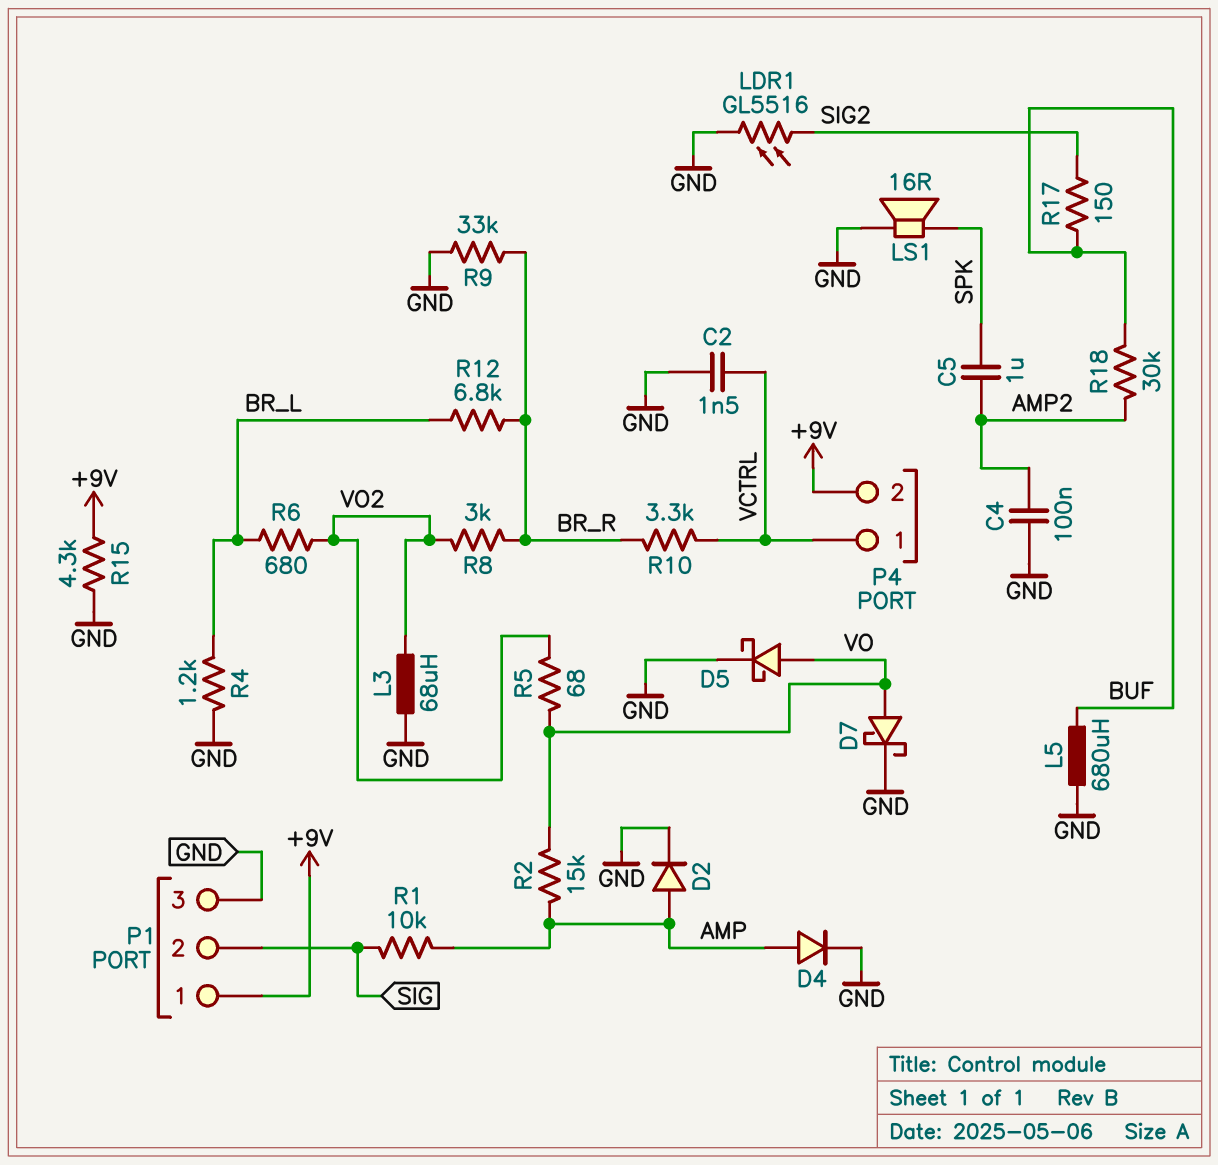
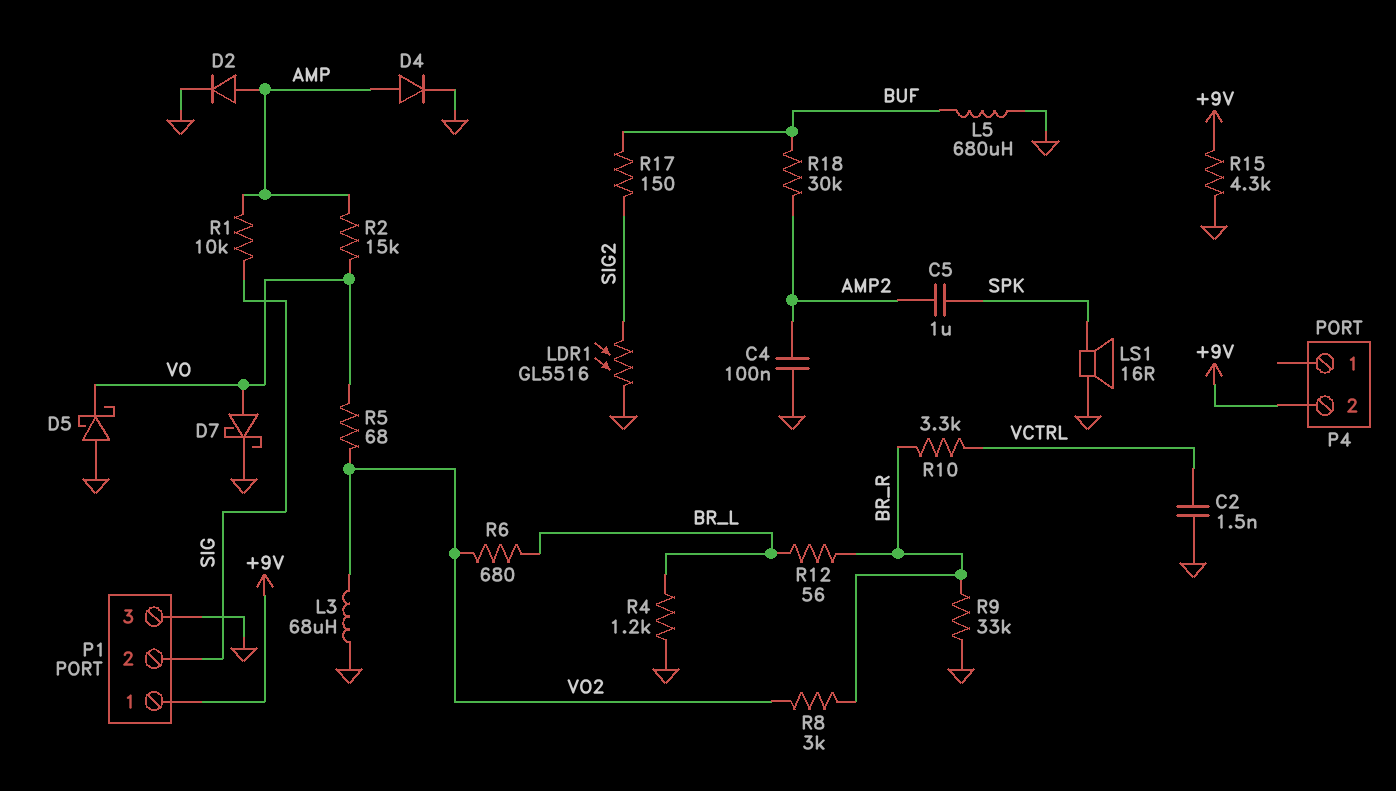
D5: schottky (A VO, K GND) -> schottky (A GND, K VO)
P4 pin 1: VCTRL -> none
R12: 6.8k (BR_L, BR_R) -> 56 (BR_L, BR_R)

